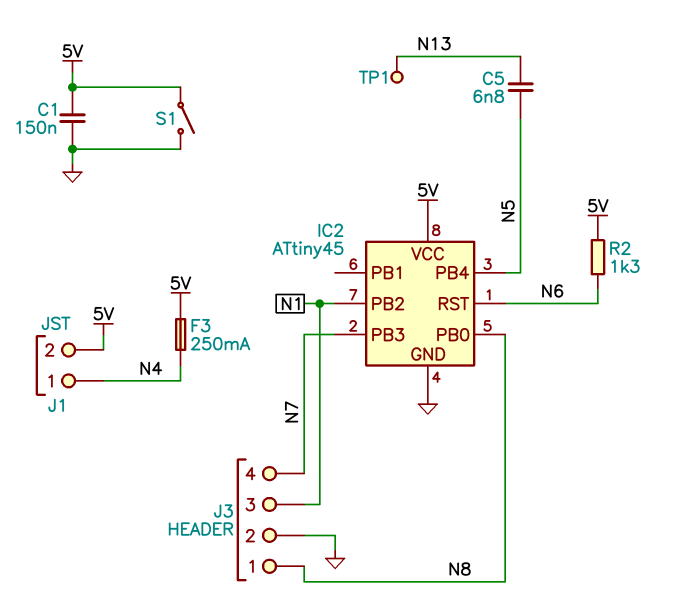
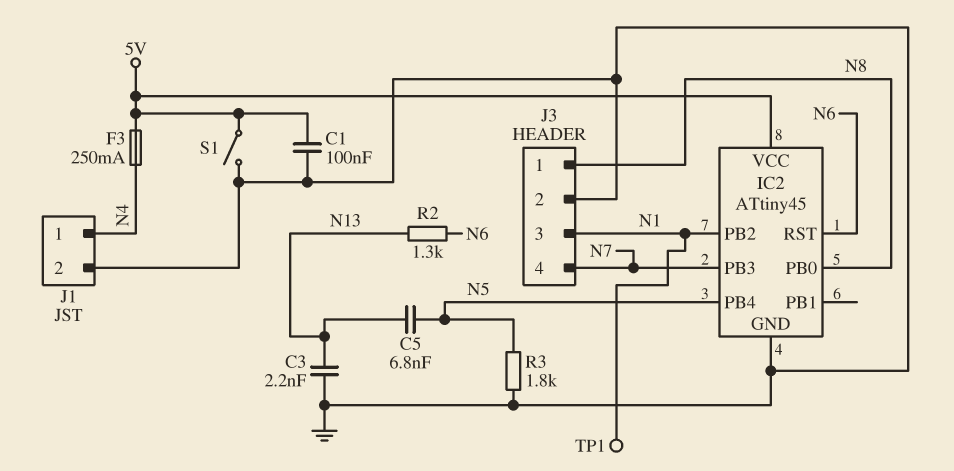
C1: 150nF (5V, GND) -> 100nF (5V, GND)
C3: none -> 2.2nF (GND, N13)
J1 pin 2: 5V -> GND
R2: 1.3k (5V, N6) -> 1.3k (N6, N13)
R3: none -> 1.8k (GND, N5)
TP1: test point (N13) -> test point (N1)

